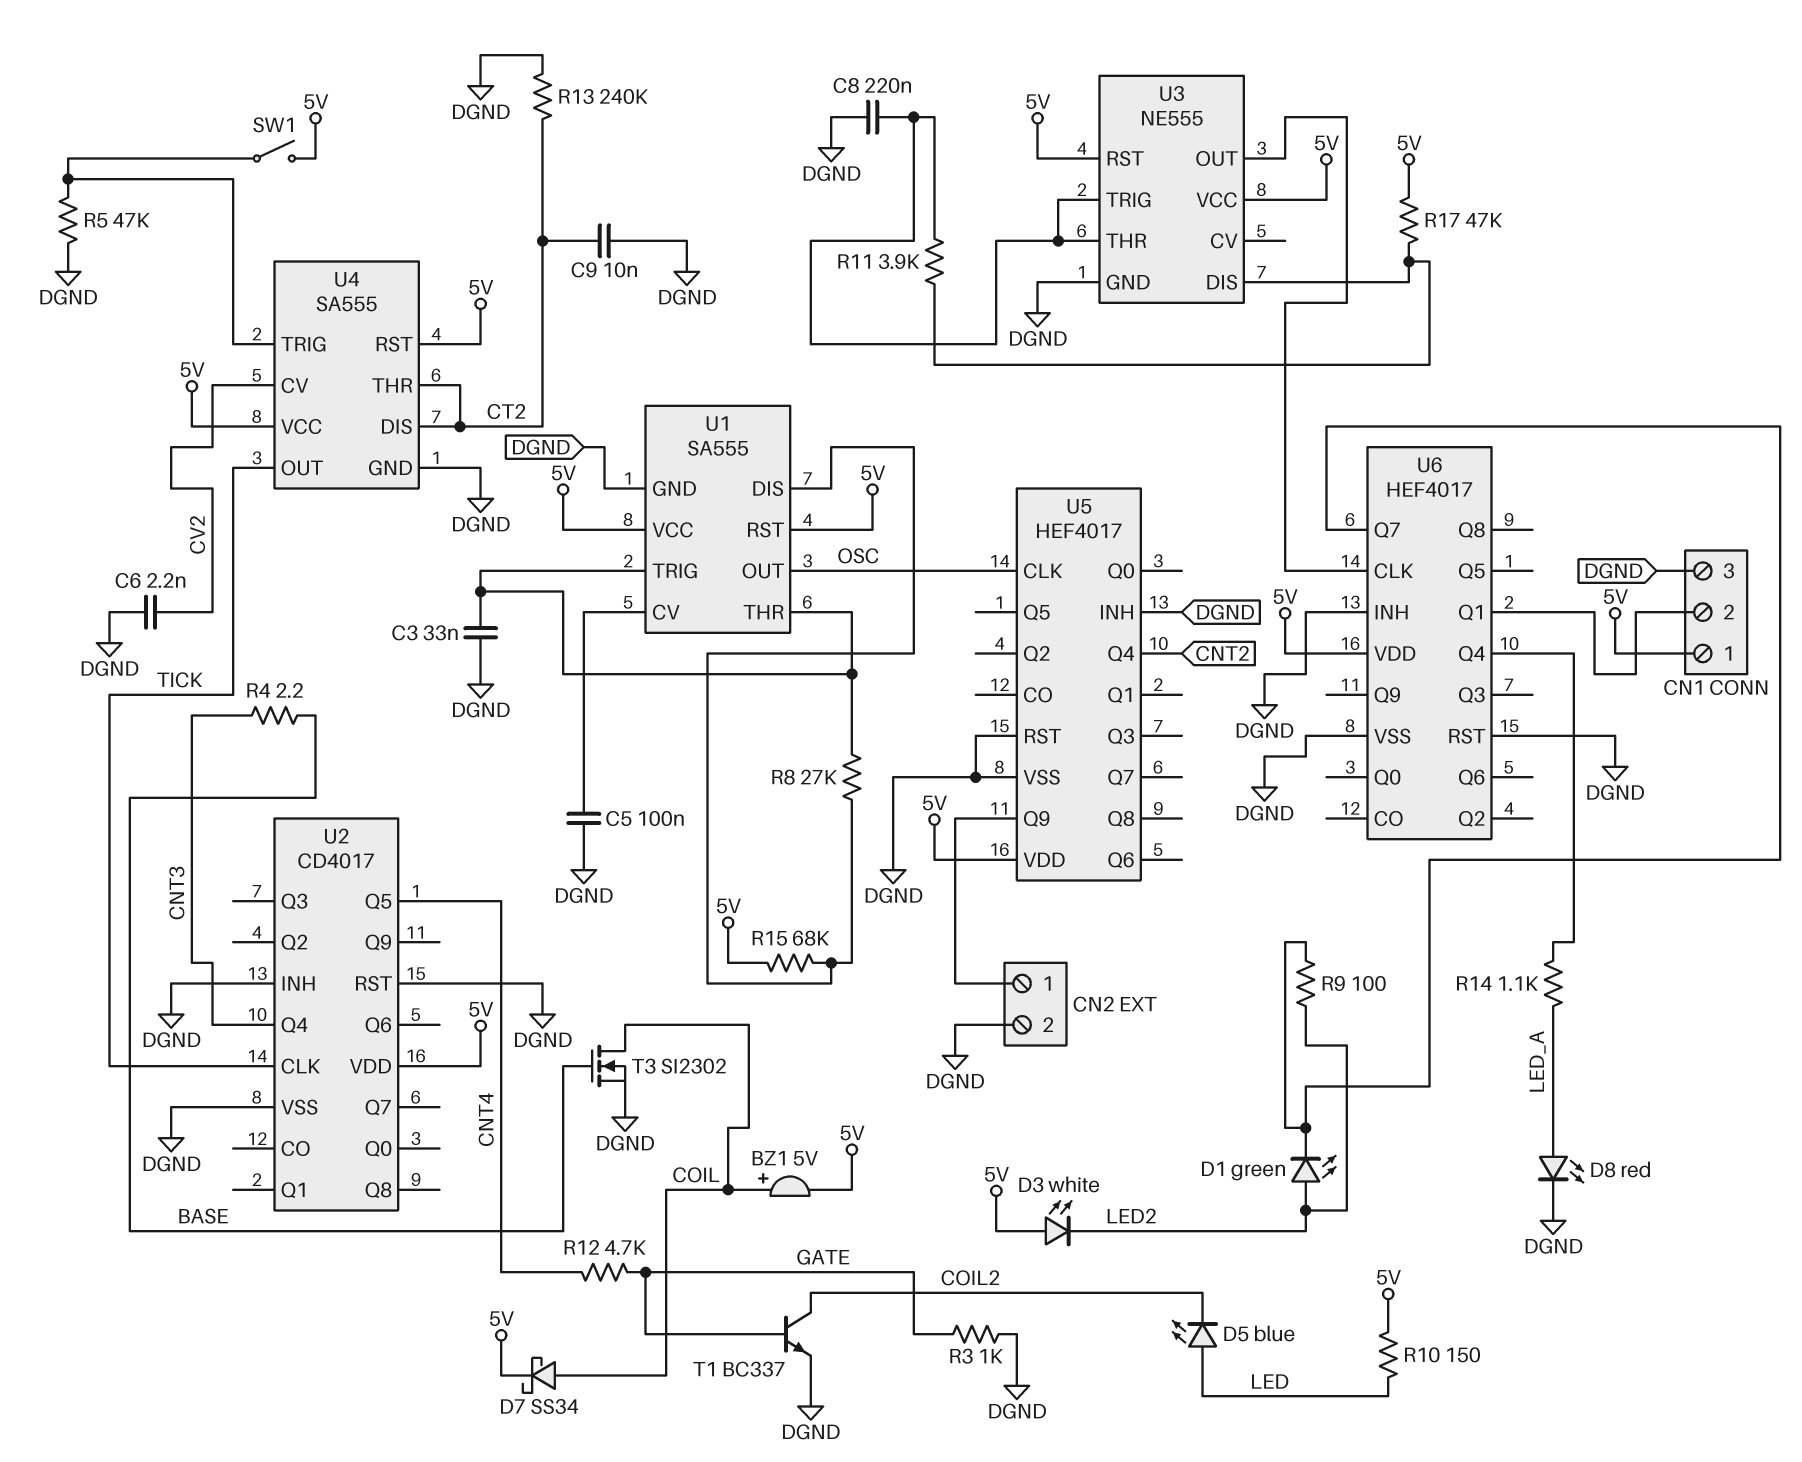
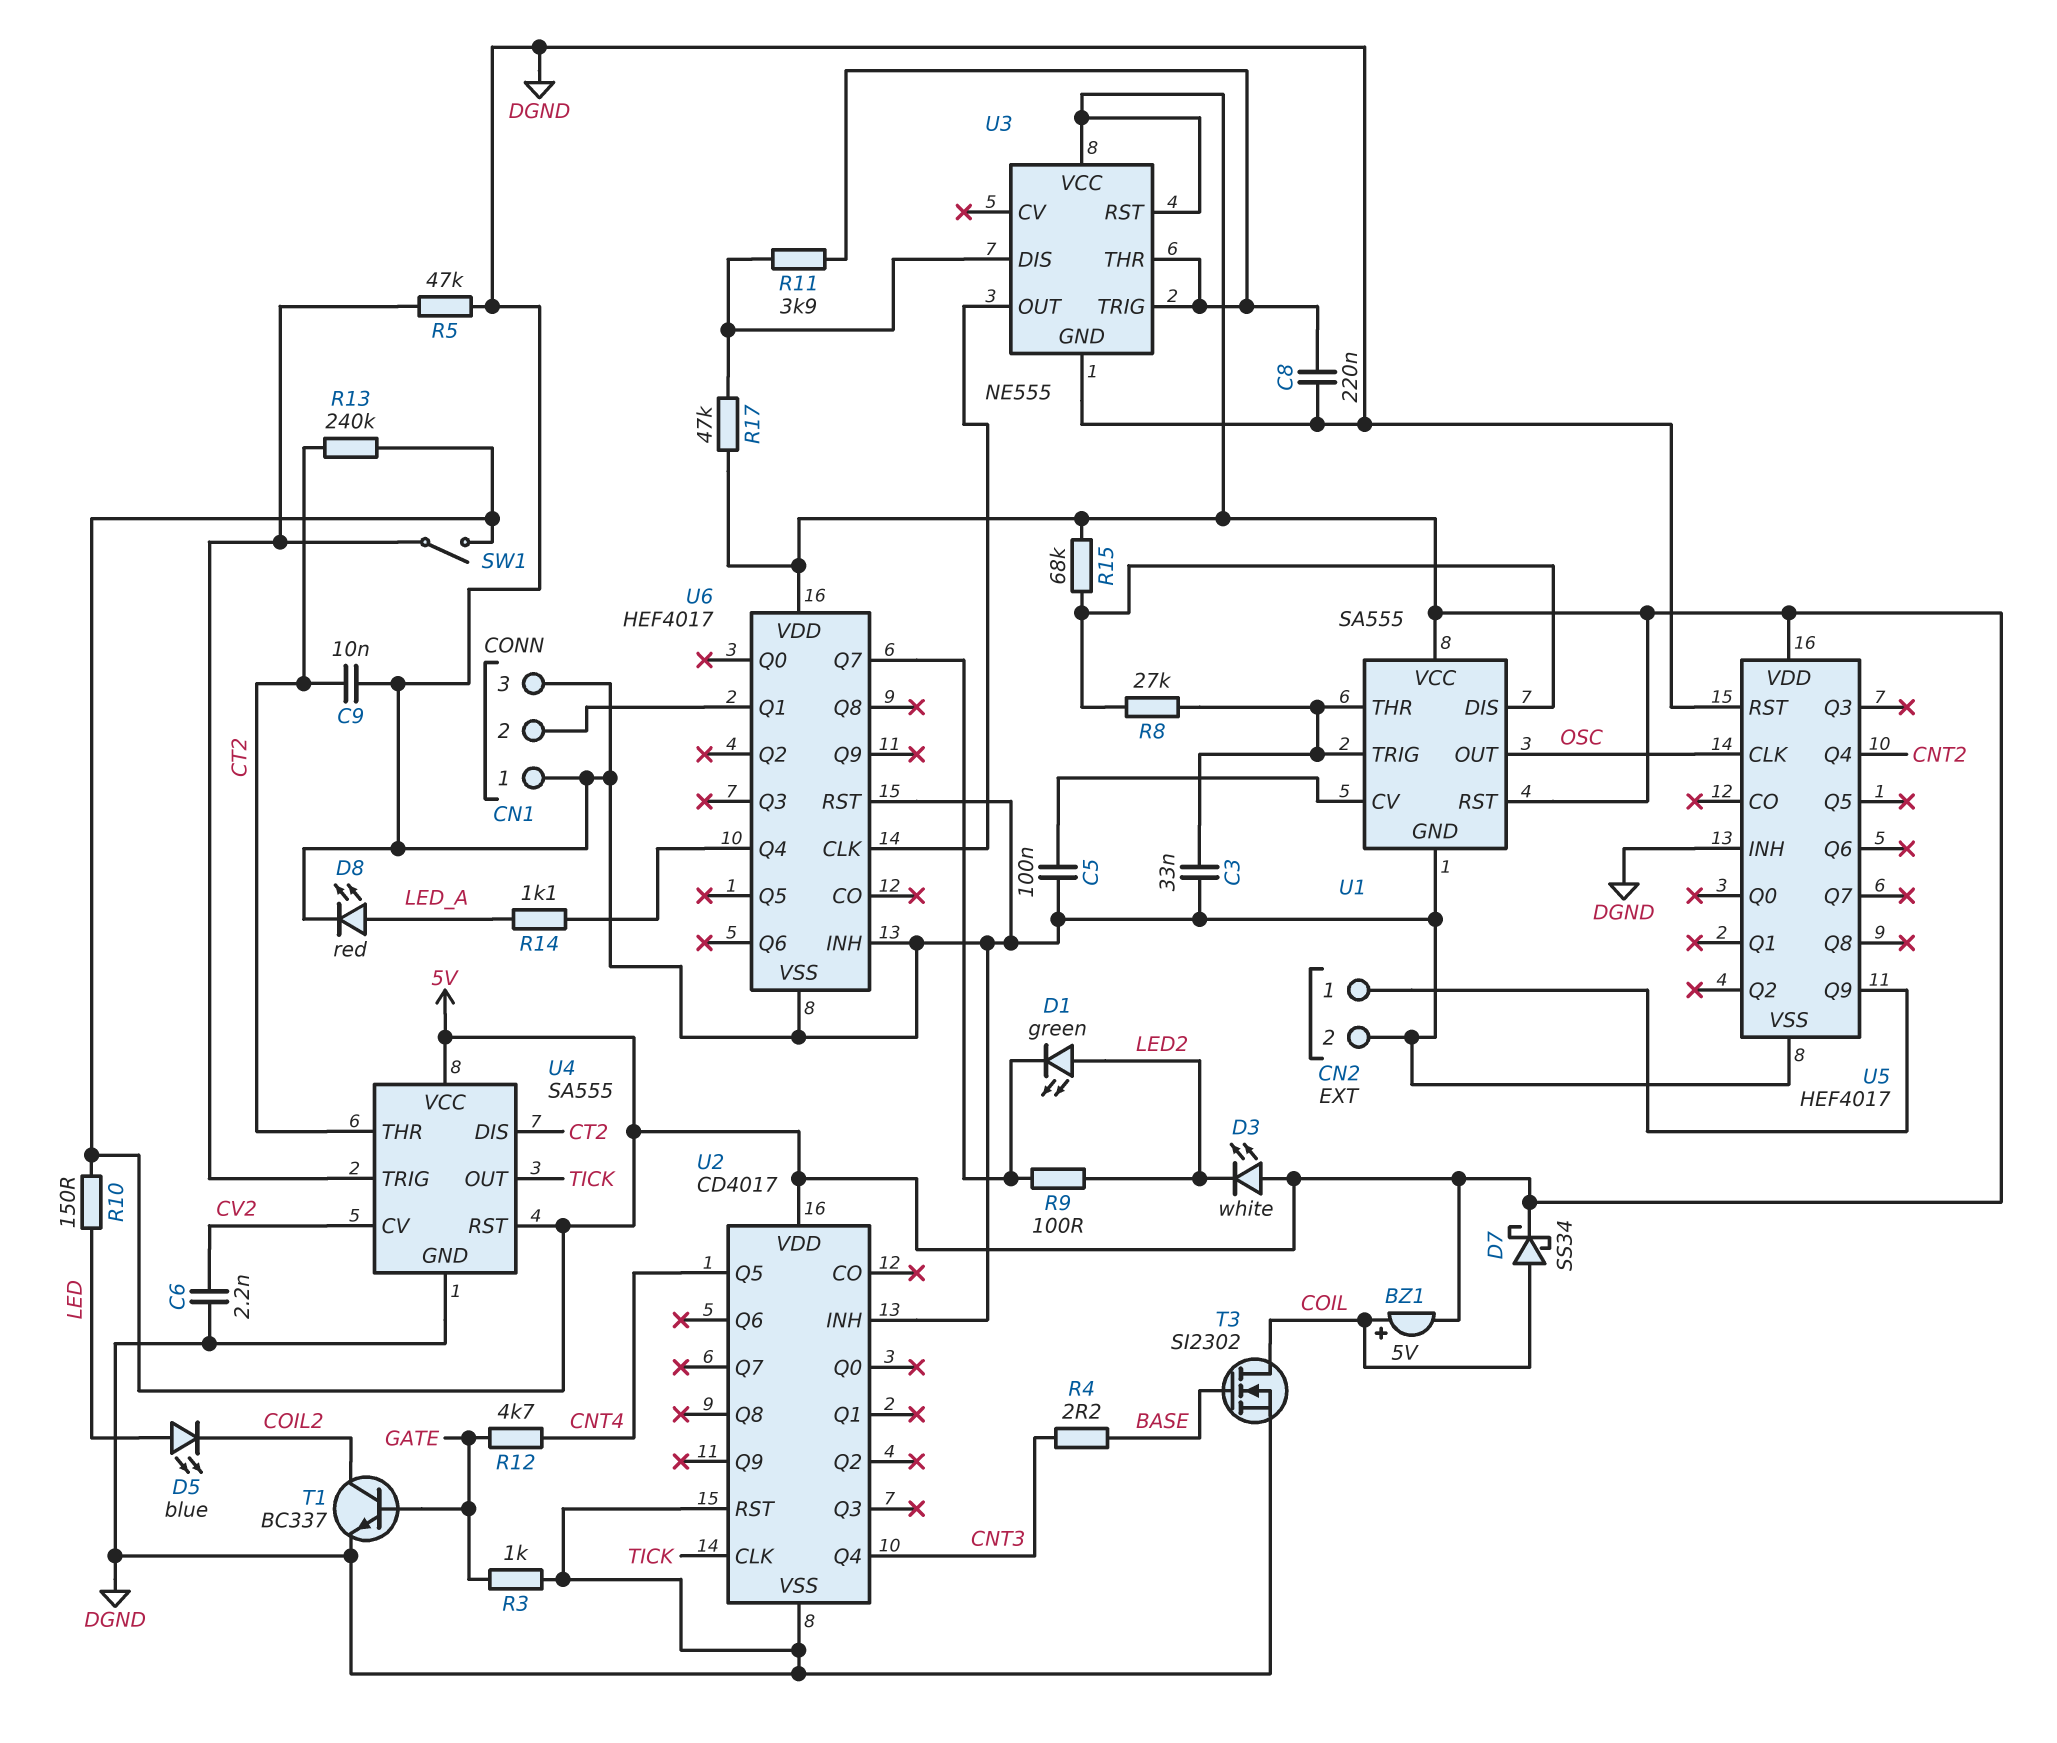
CN1 pin 1: 5V -> DGND
R13: 240k (CT2, DGND) -> 240k (5V, CT2)

